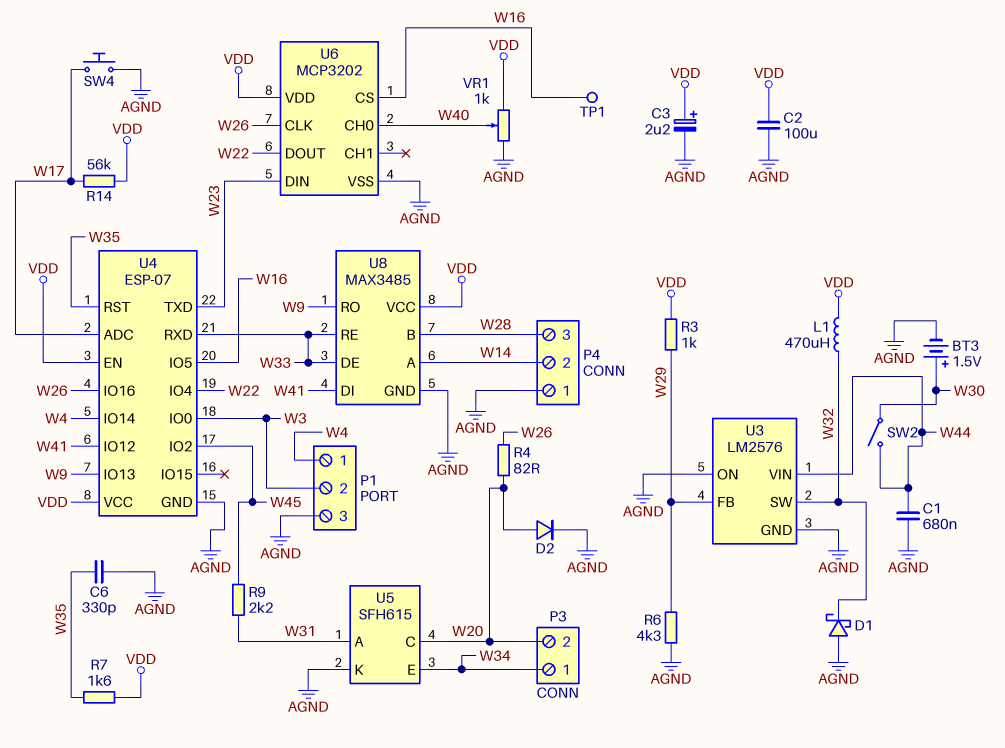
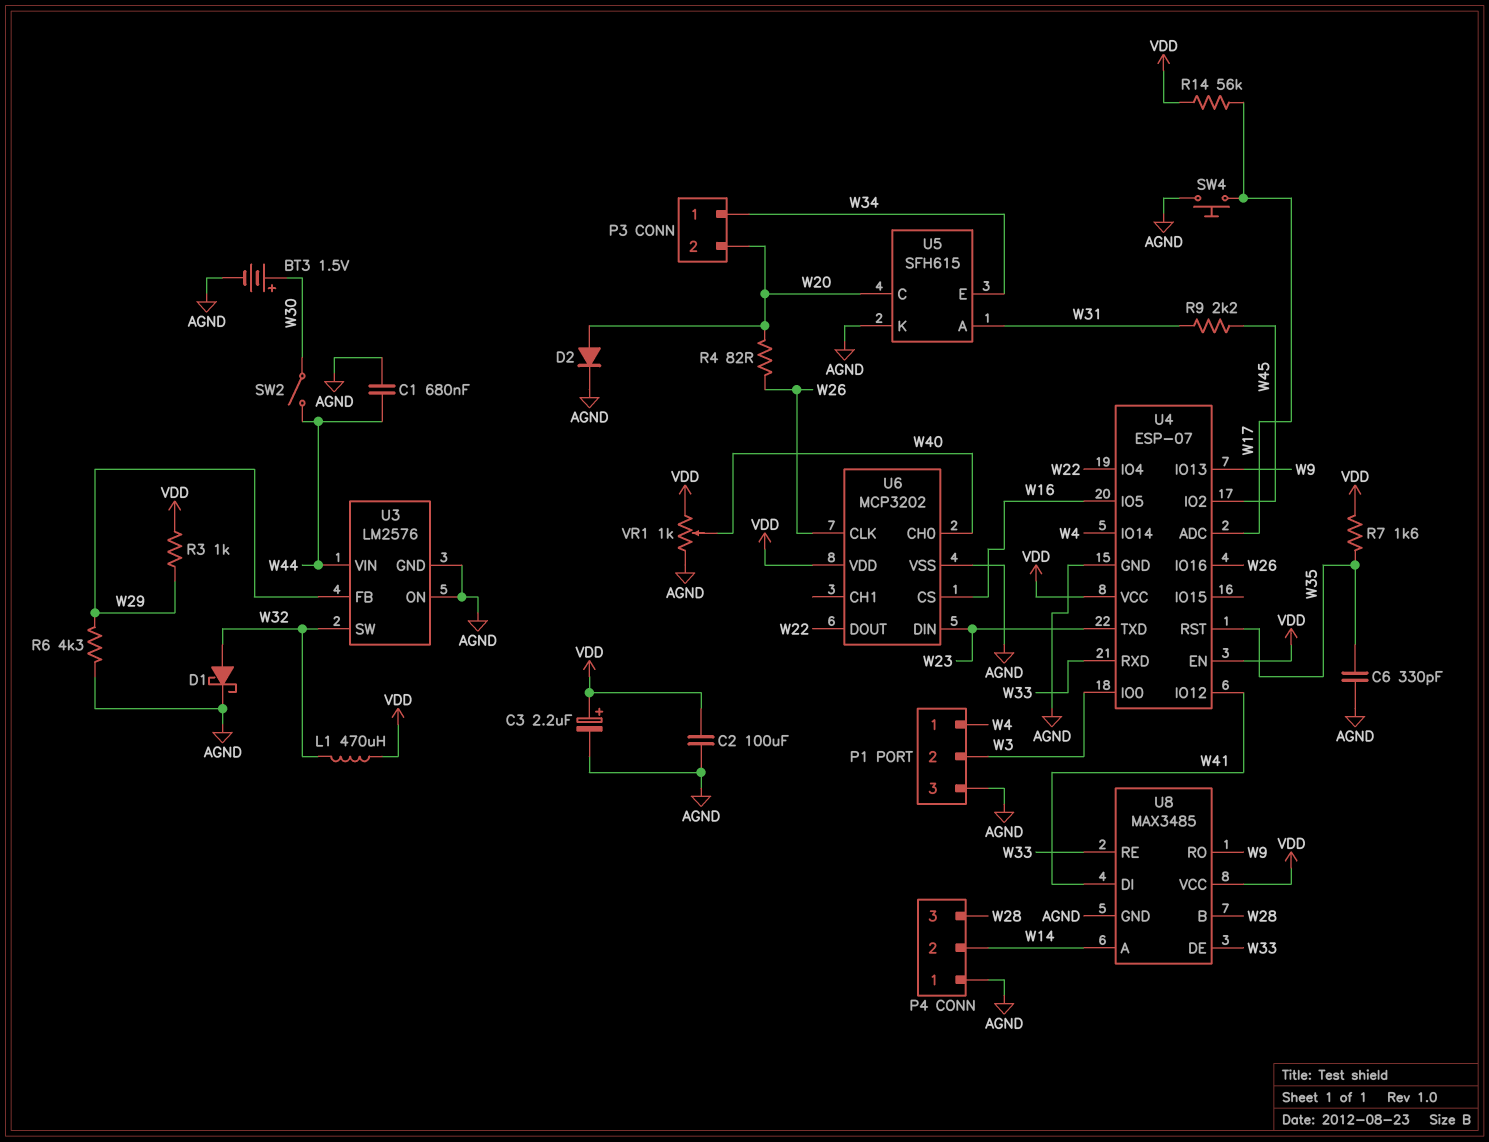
D1: schottky (A AGND, K W32) -> schottky (A W32, K AGND)
TP1: test point (W16) -> none

